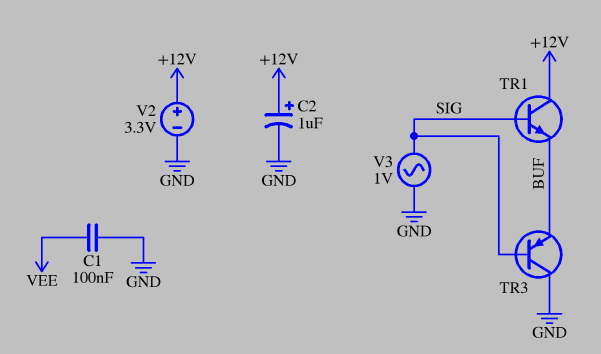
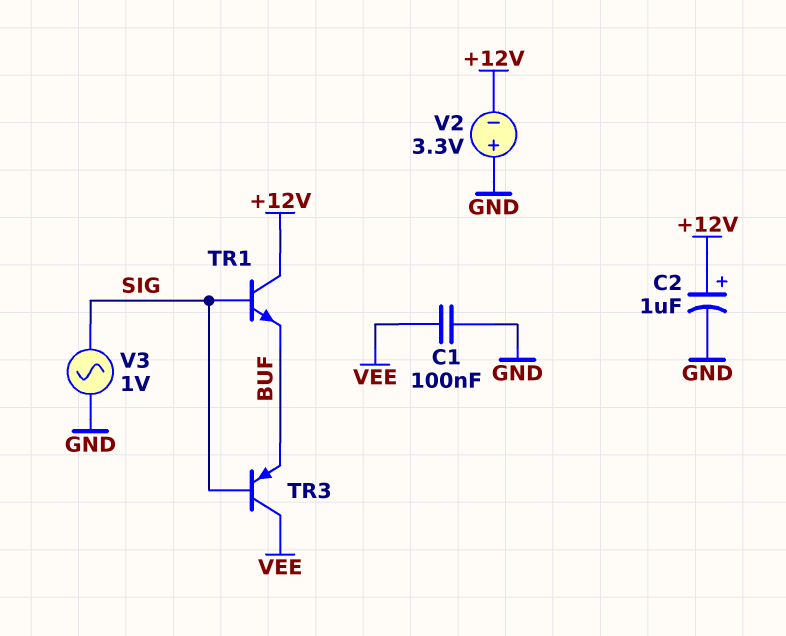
TR3: PNP (B SIG, C GND, E BUF) -> PNP (B SIG, C VEE, E BUF)
V2: 3.3V (plus +12V, minus GND) -> 3.3V (plus GND, minus +12V)

